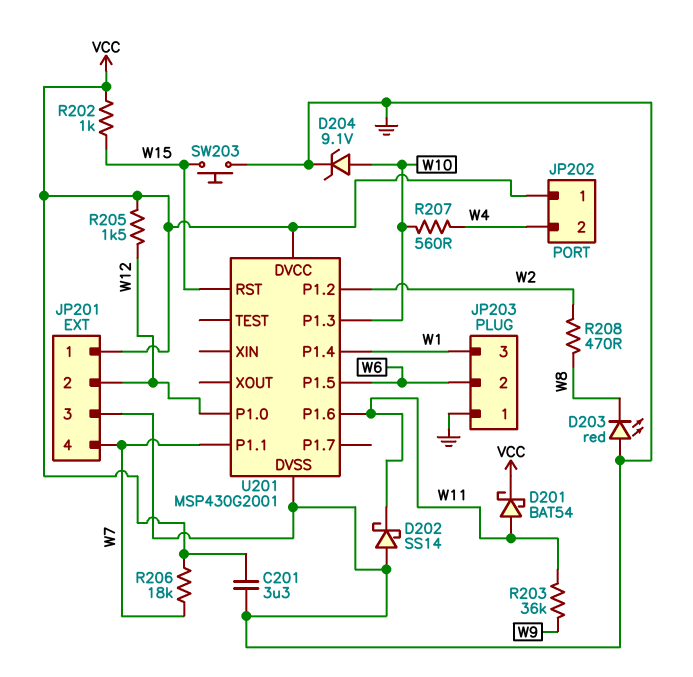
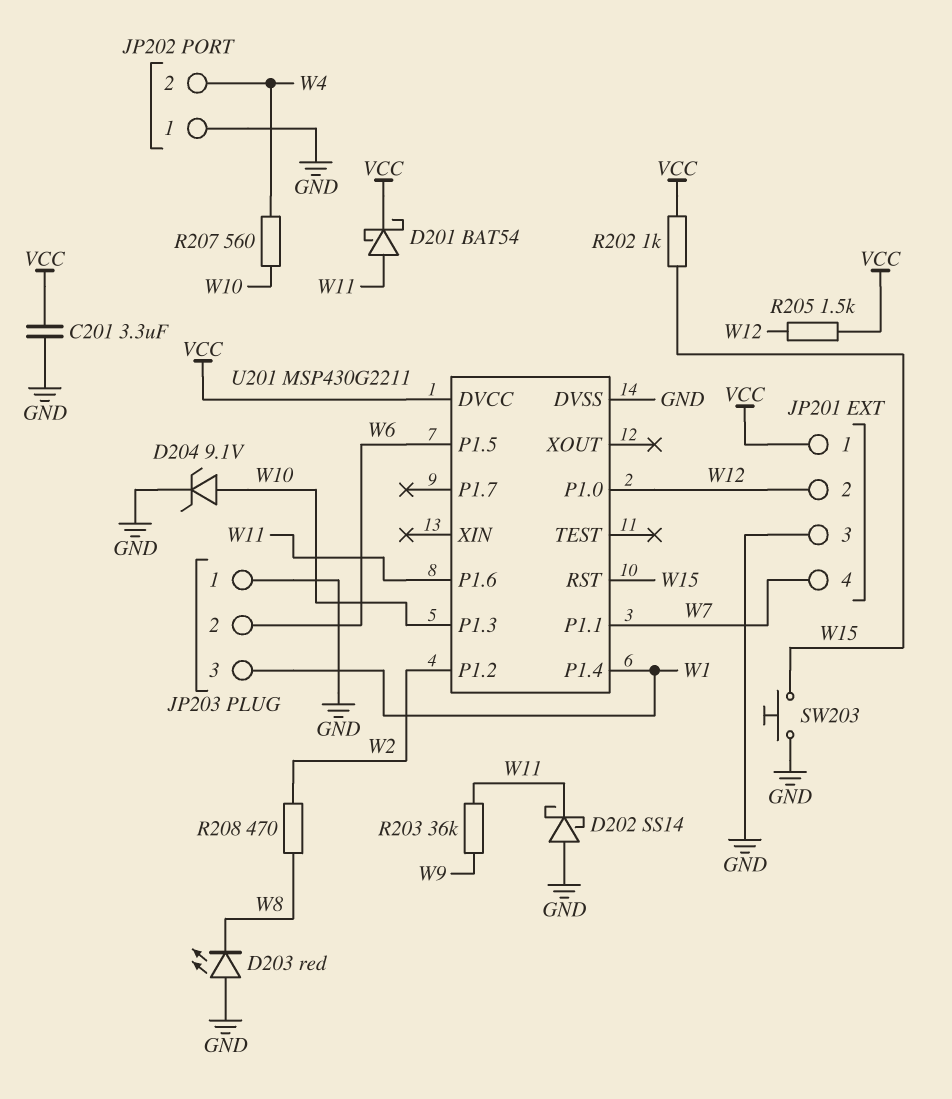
JP202 pin 1: VCC -> GND
R206: 18k (VCC, W7) -> none
U201: MSP430G2001 -> MSP430G2211

